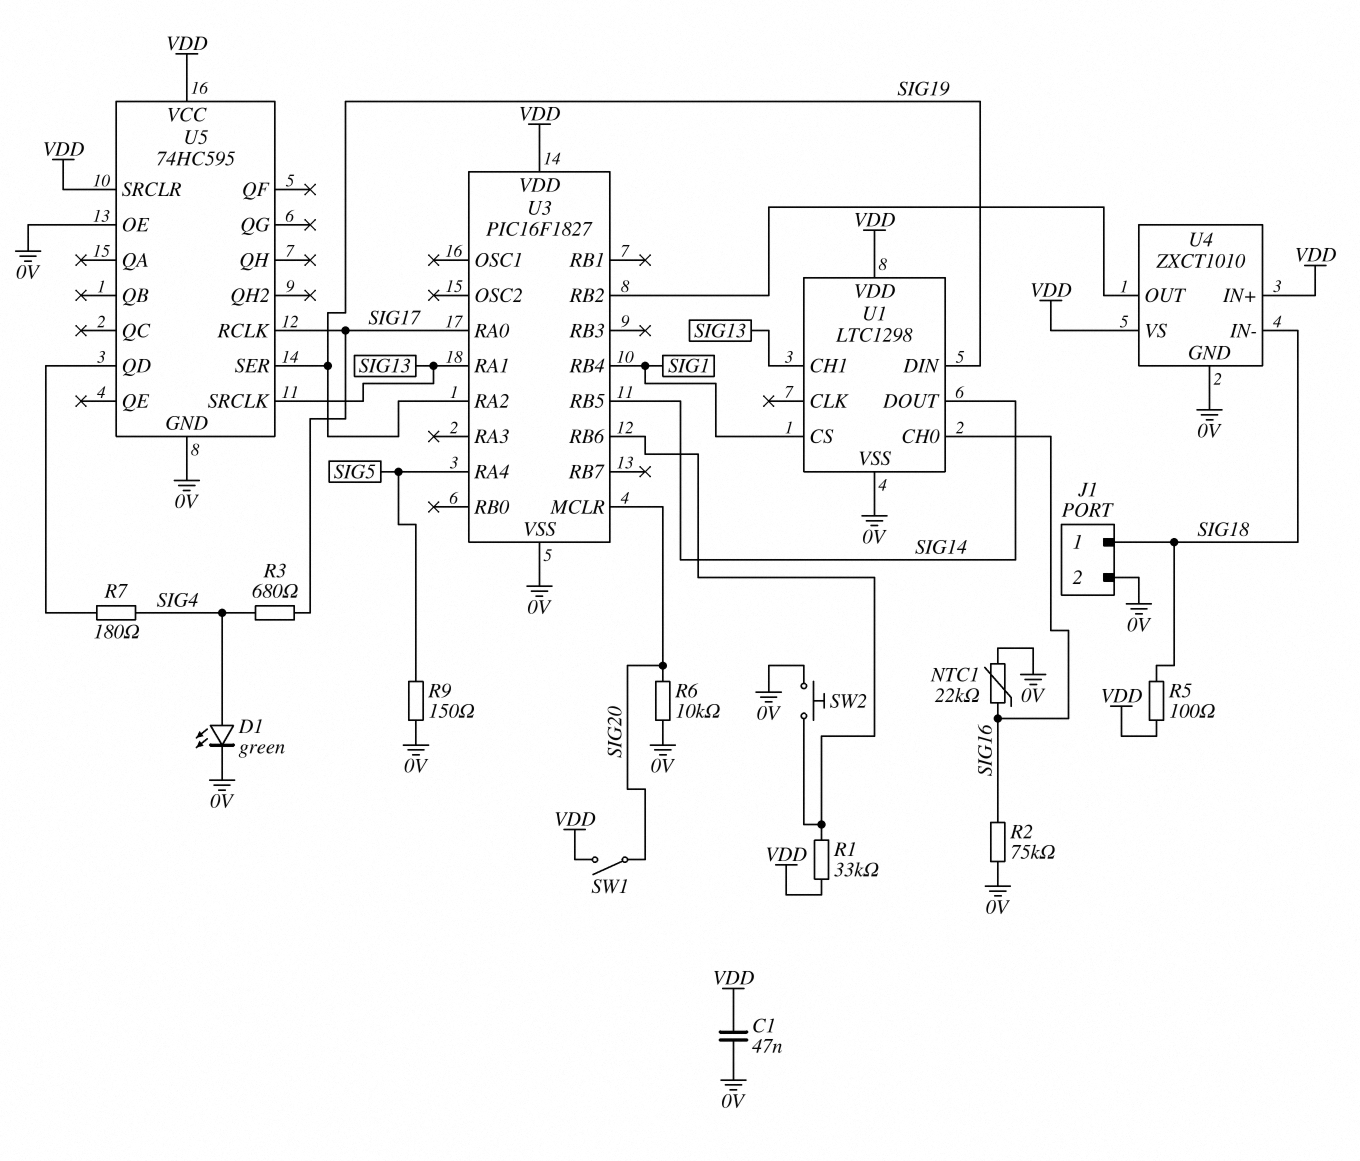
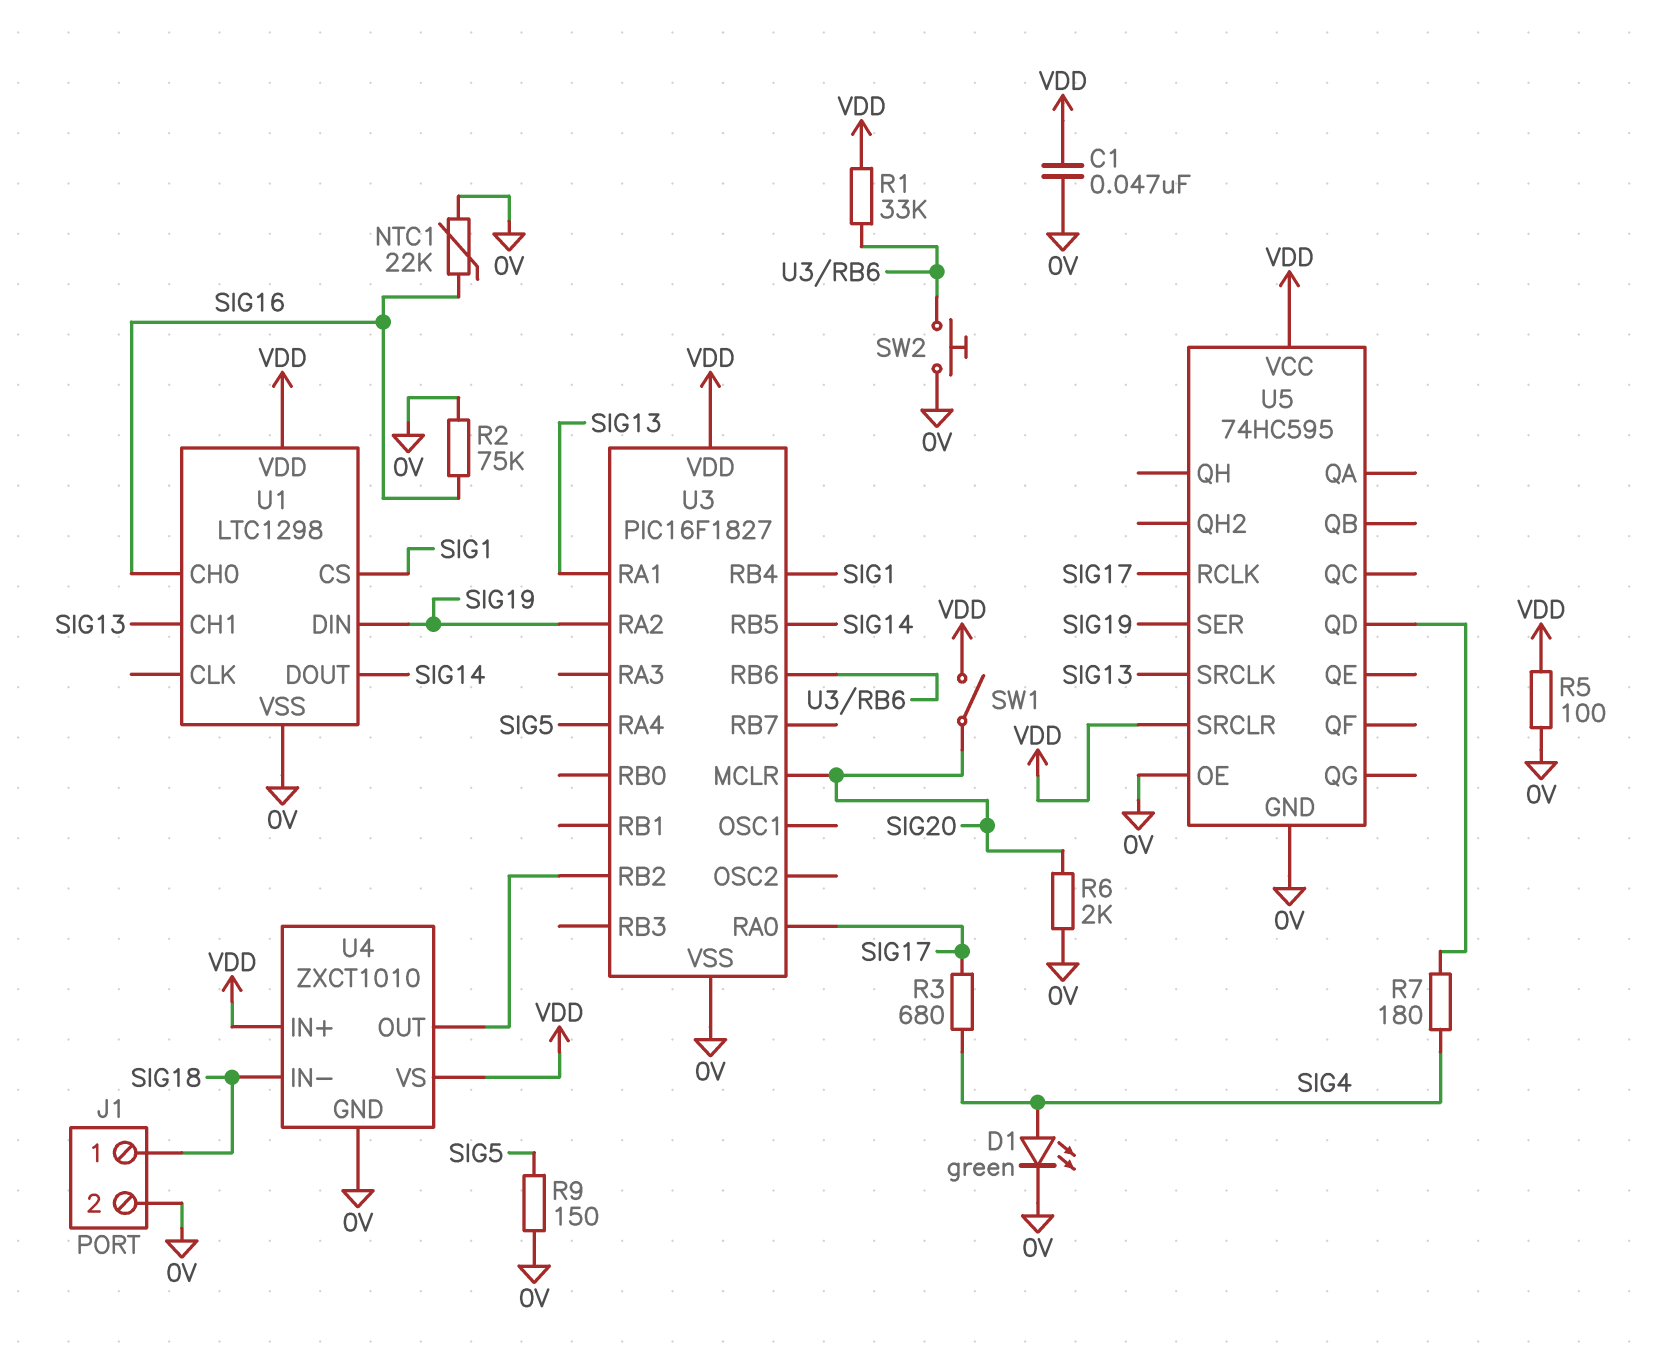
R5: 100 (SIG18, VDD) -> 100 (0V, VDD)
R6: 10k (0V, SIG20) -> 2k (0V, SIG20)

